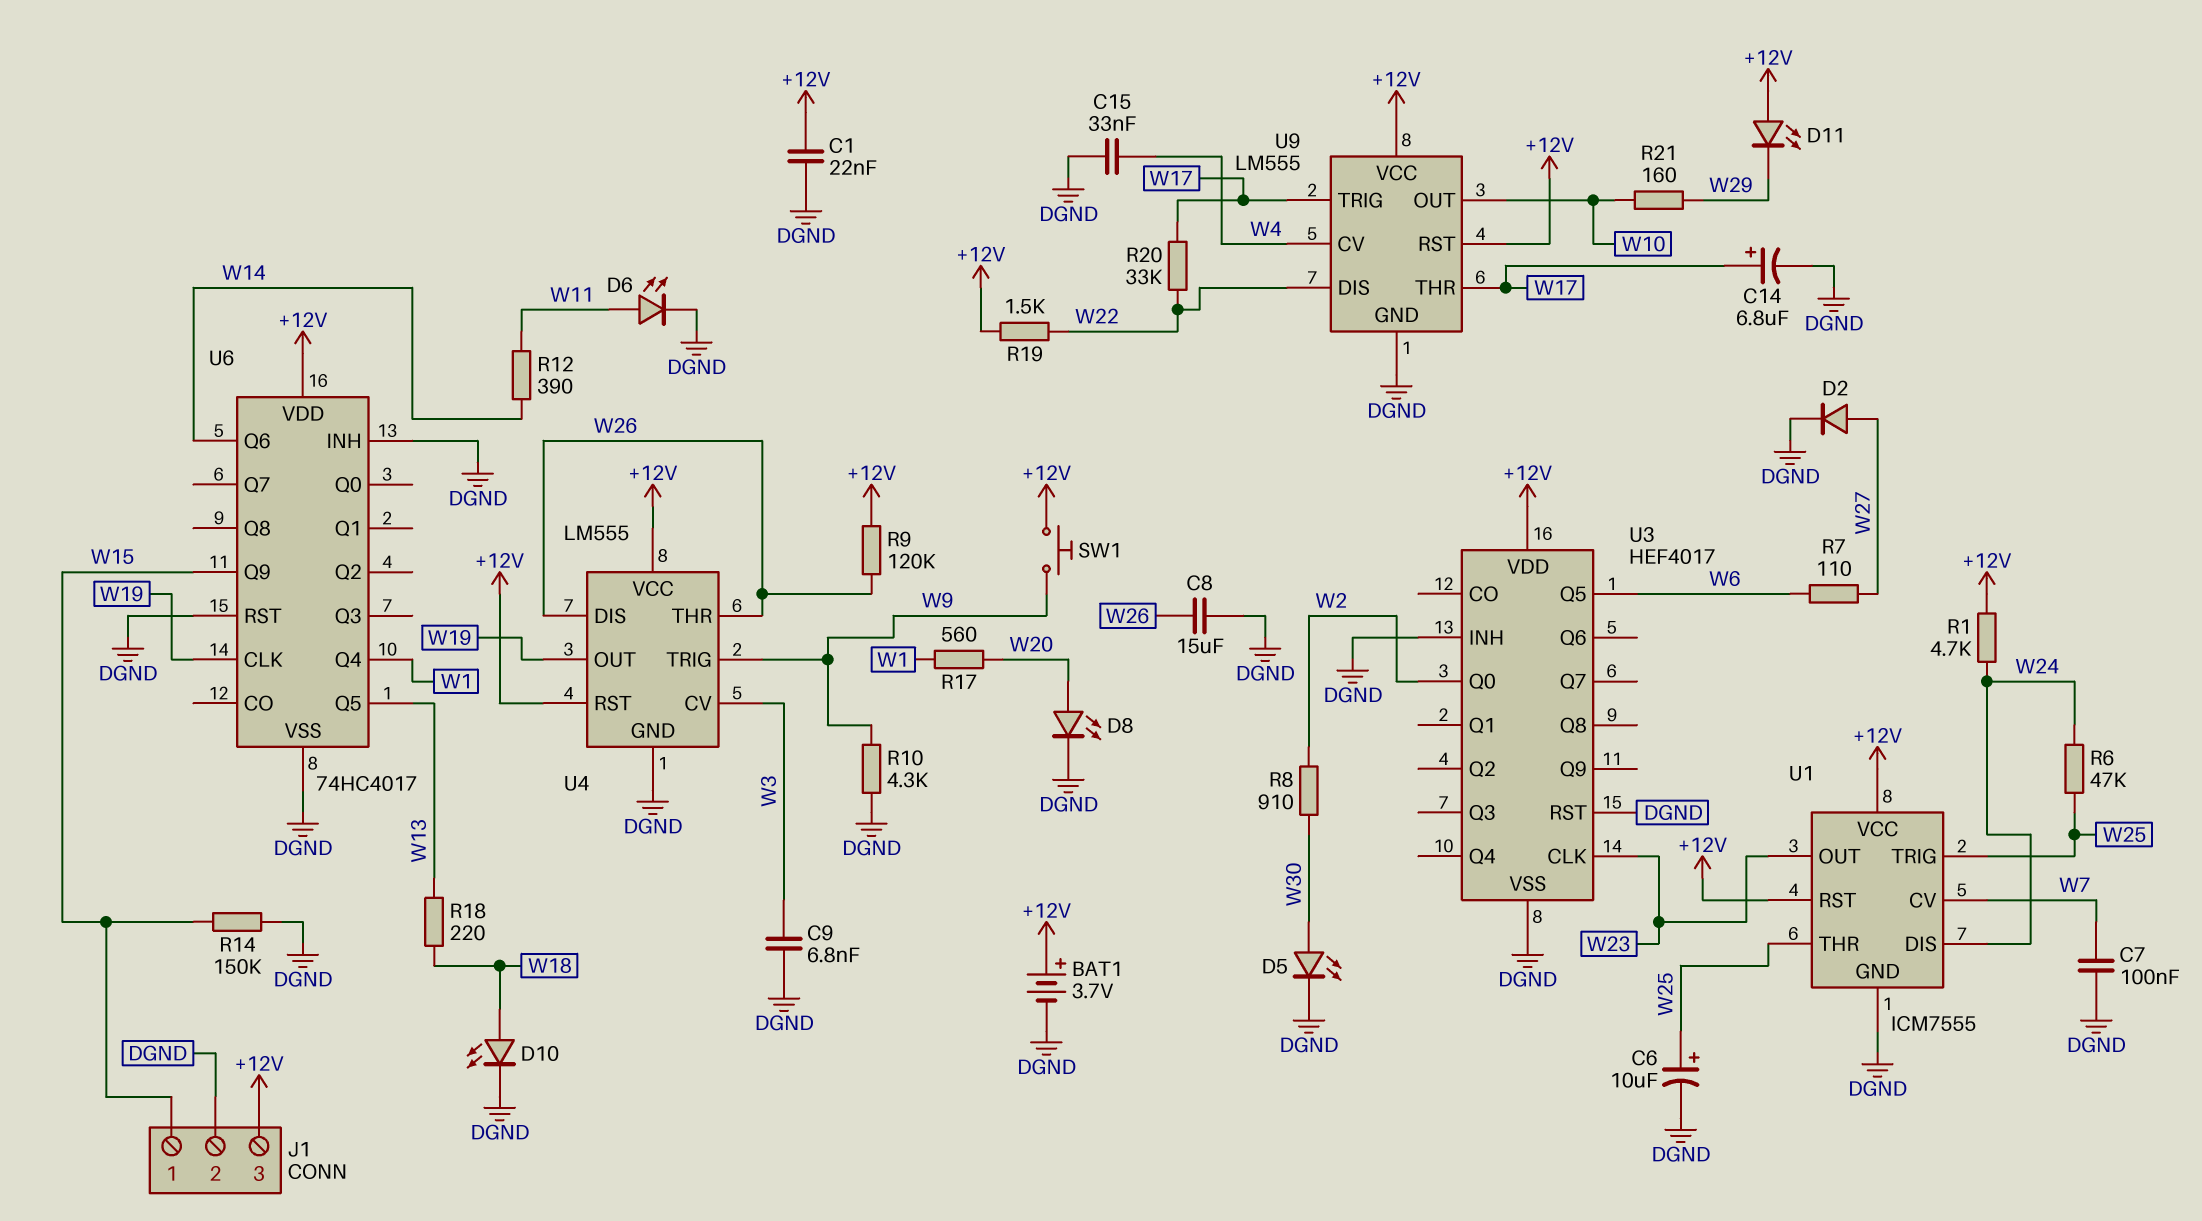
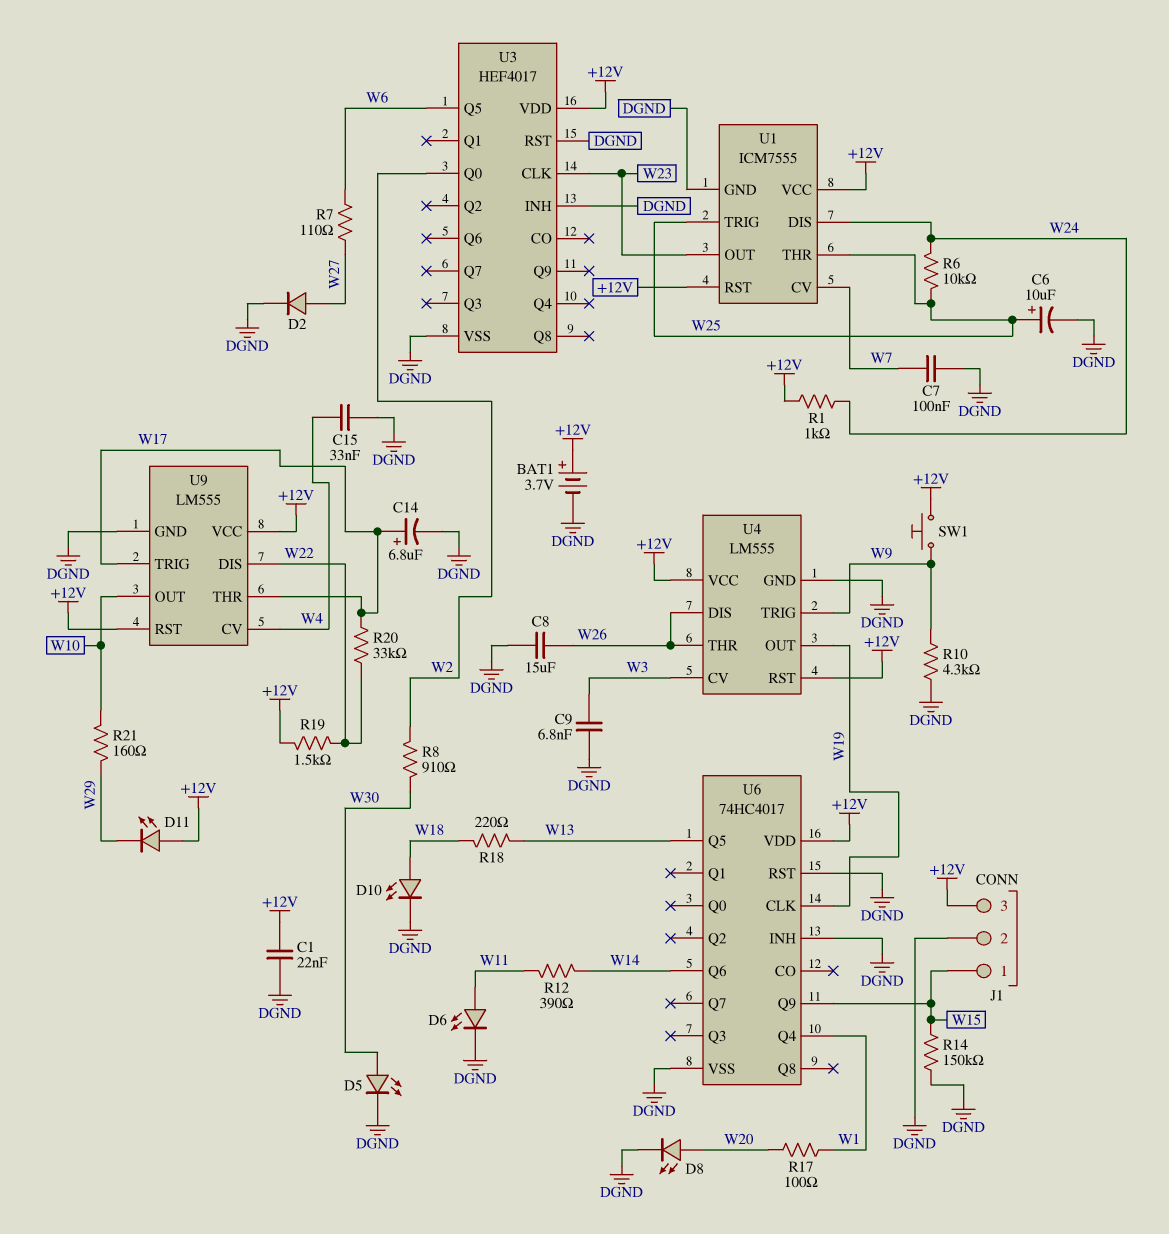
R1: 4.7k (+12V, W24) -> 1k (+12V, W24)
R6: 47k (W24, W25) -> 10k (W24, W25)
R9: 120k (+12V, W26) -> none
R17: 560 (W1, W20) -> 100 (W1, W20)

